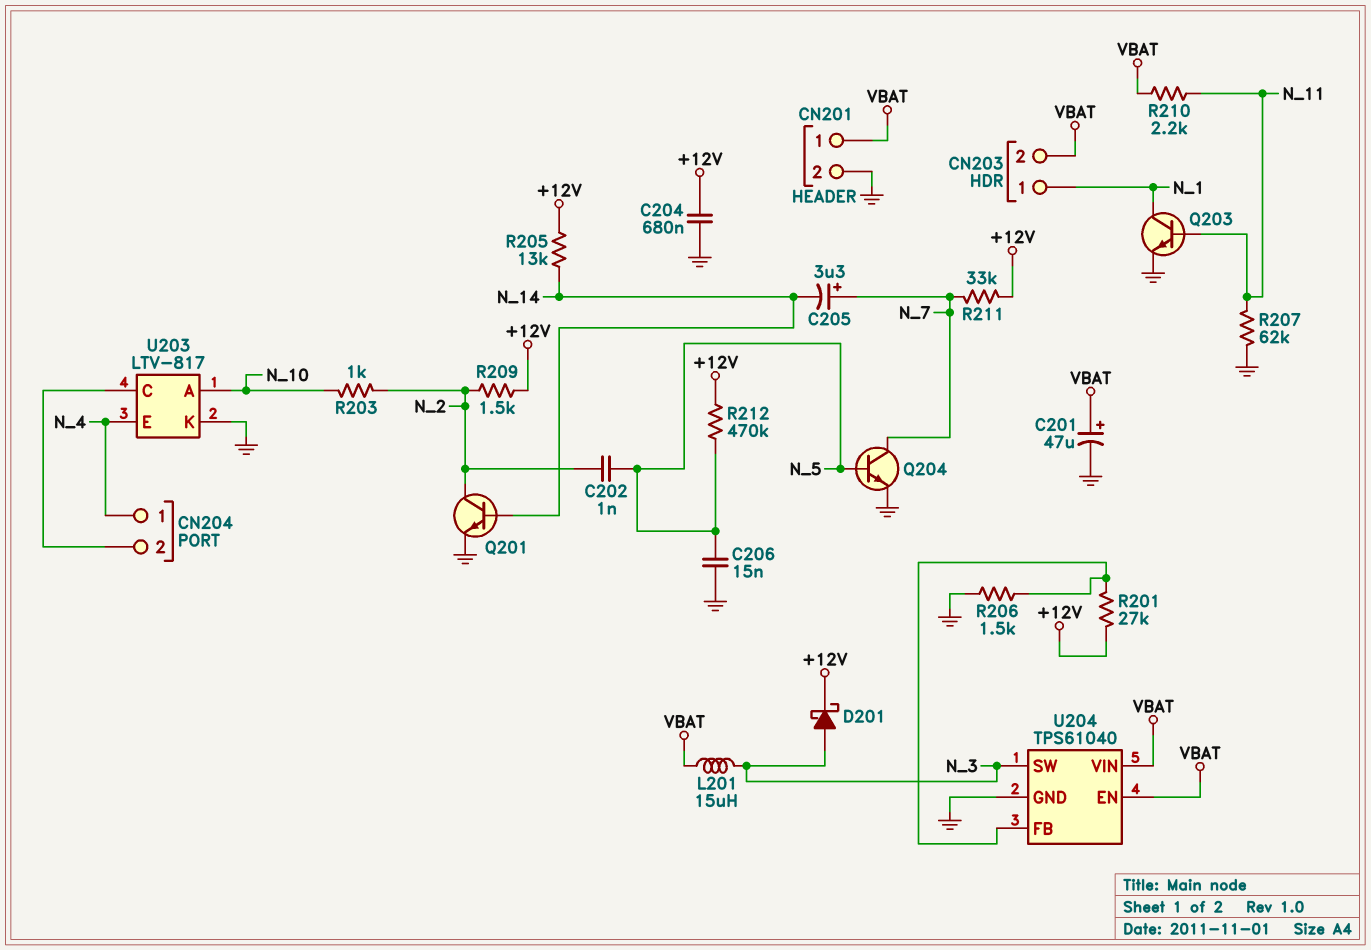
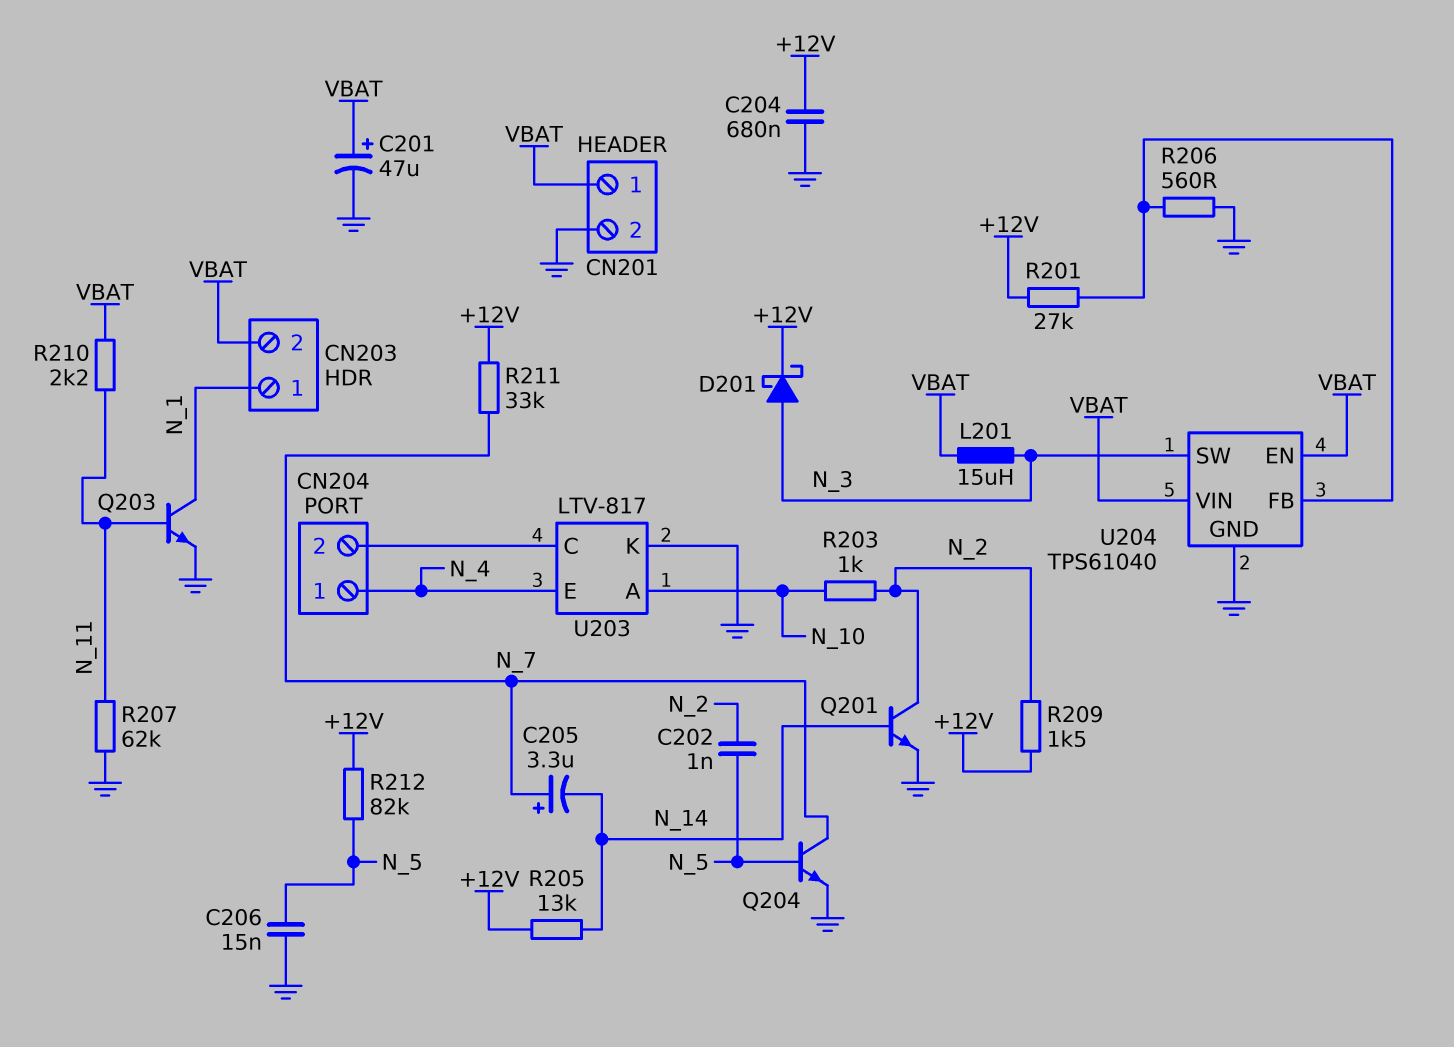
R206: 1.5k (GND, U204/FB) -> 560 (GND, U204/FB)
R212: 470k (+12V, N_5) -> 82k (+12V, N_5)

